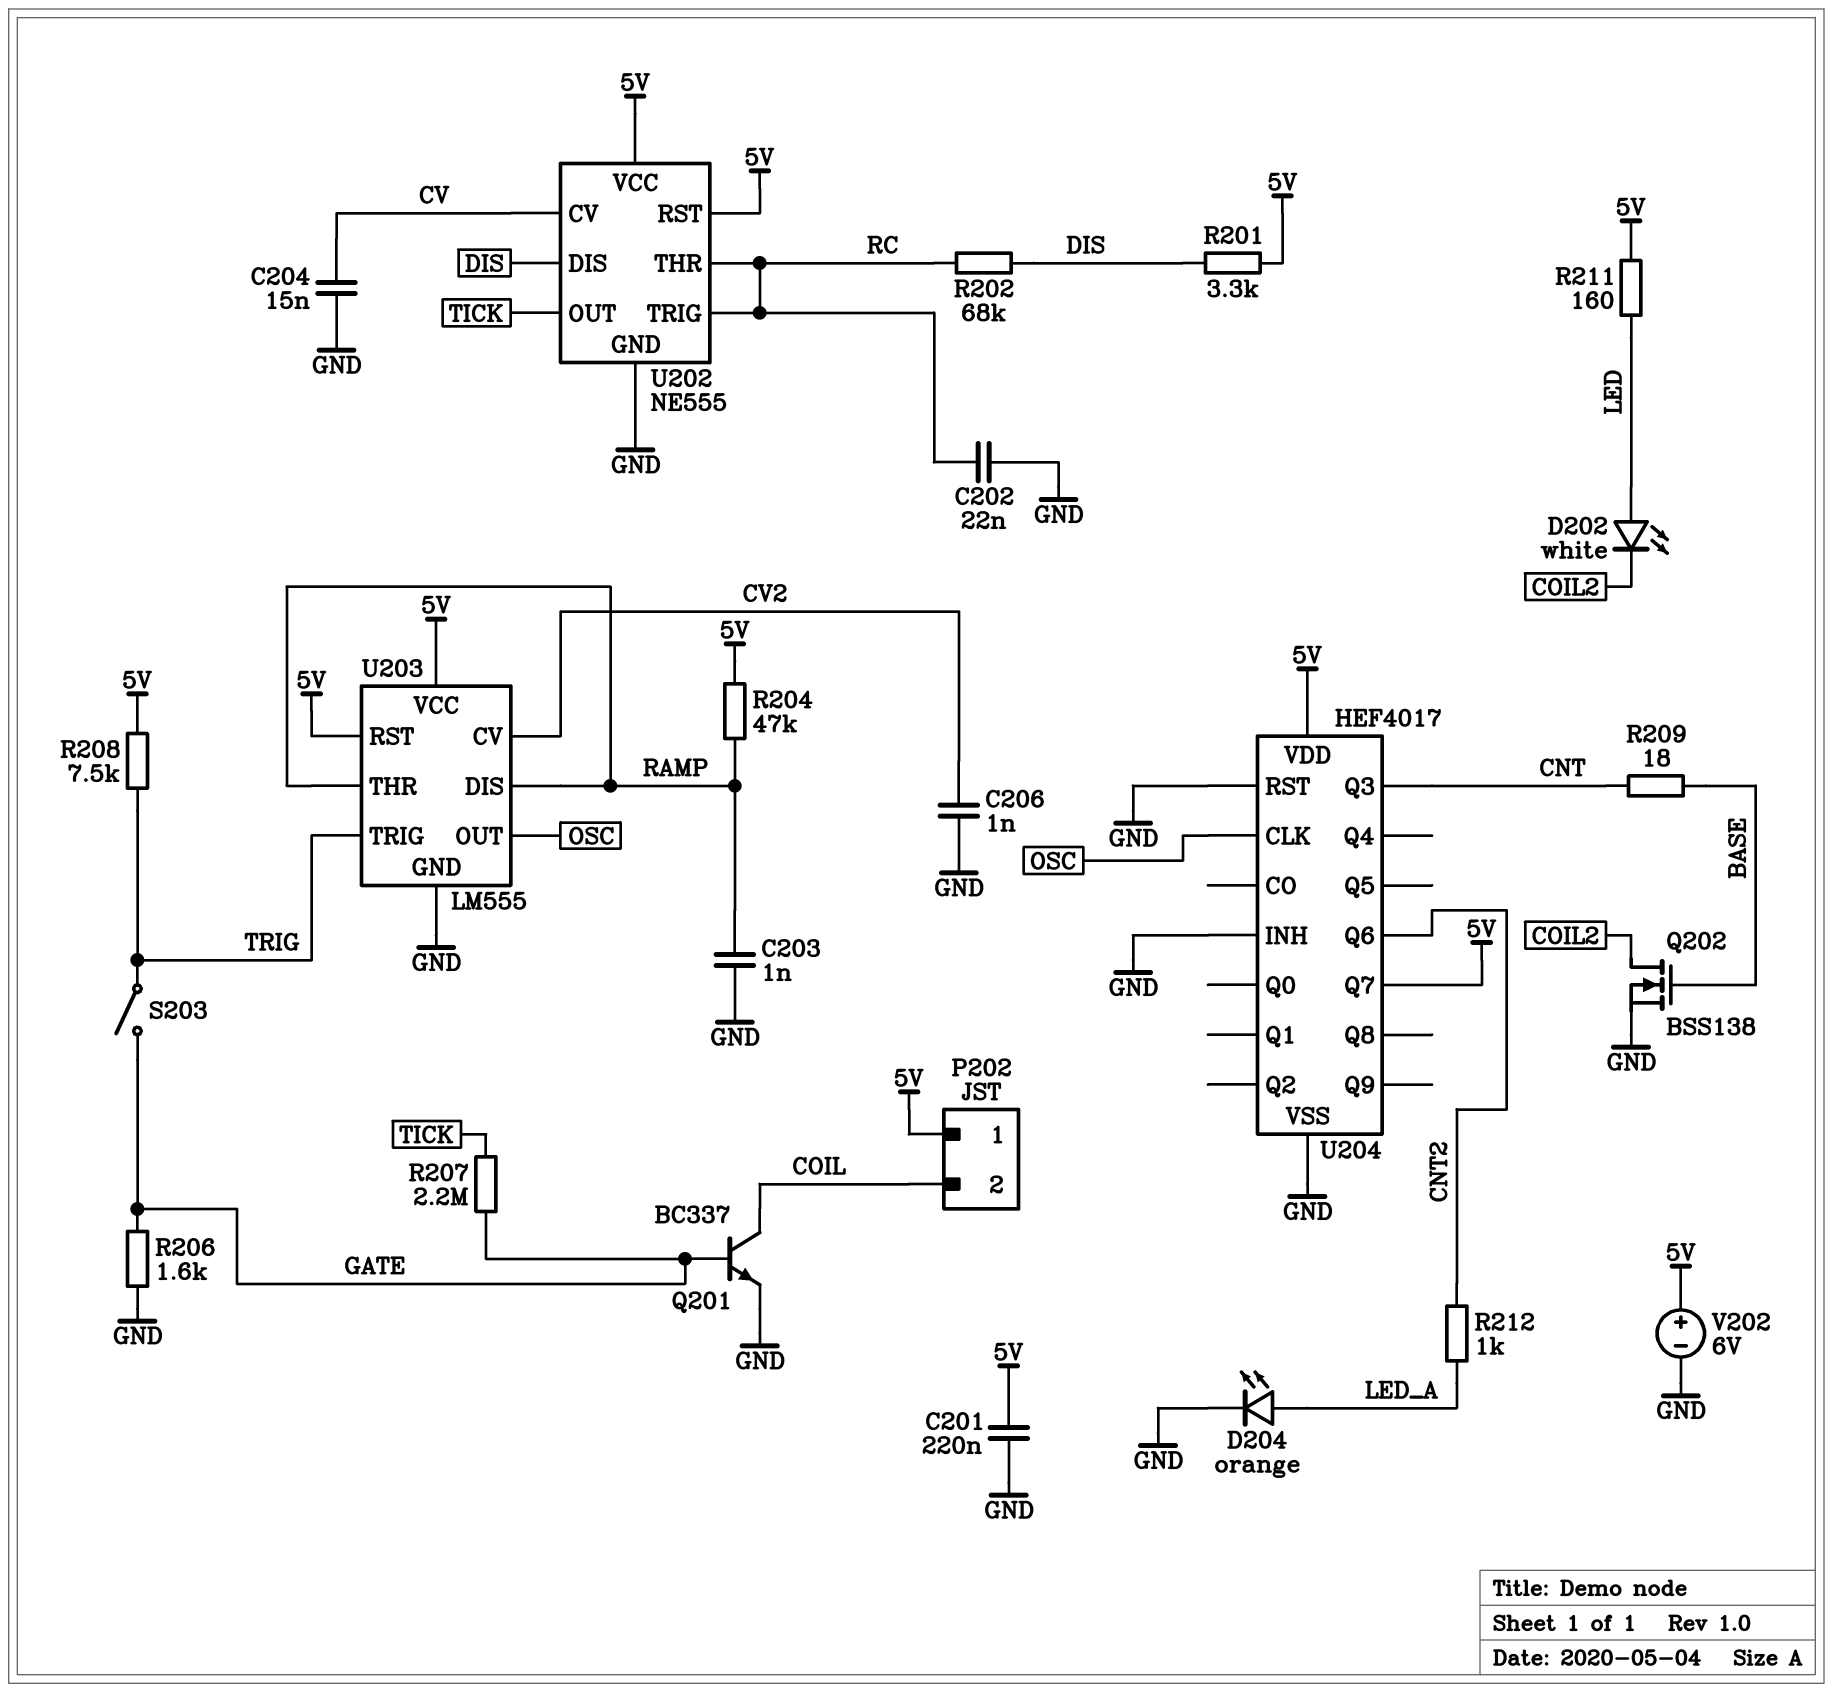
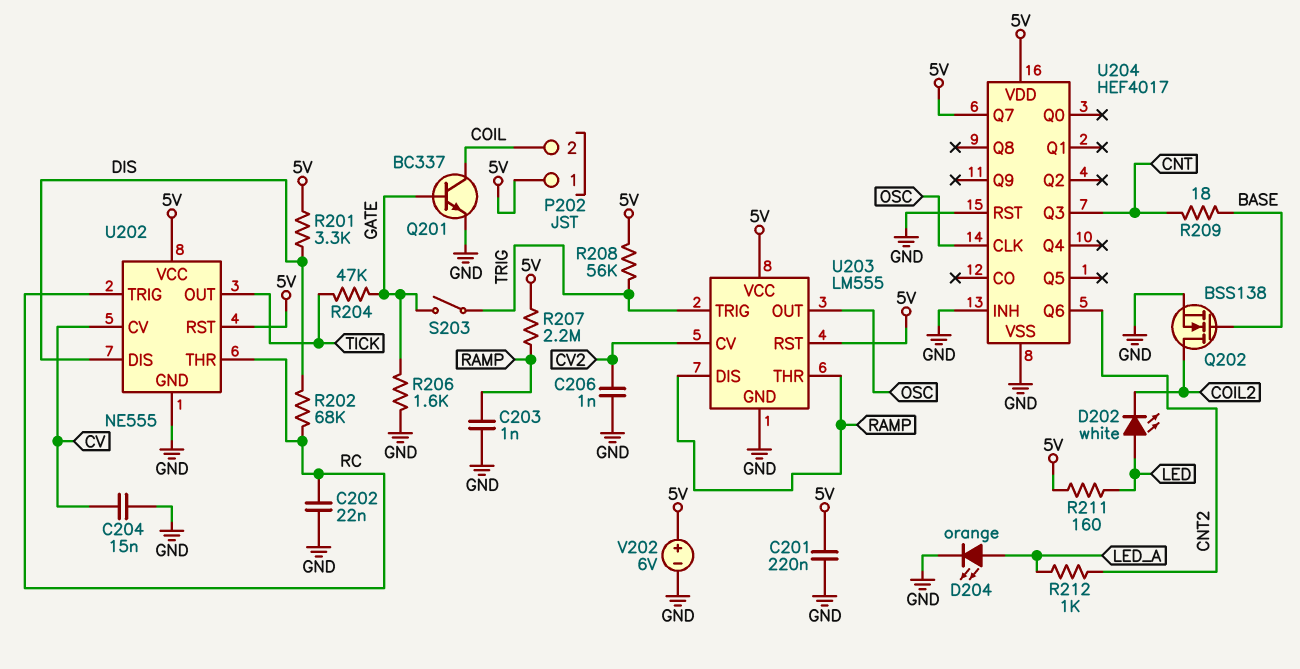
R204: 47k (5V, RAMP) -> 47k (GATE, TICK)
R207: 2.2M (GATE, TICK) -> 2.2M (5V, RAMP)
R208: 7.5k (5V, TRIG) -> 56k (5V, TRIG)

